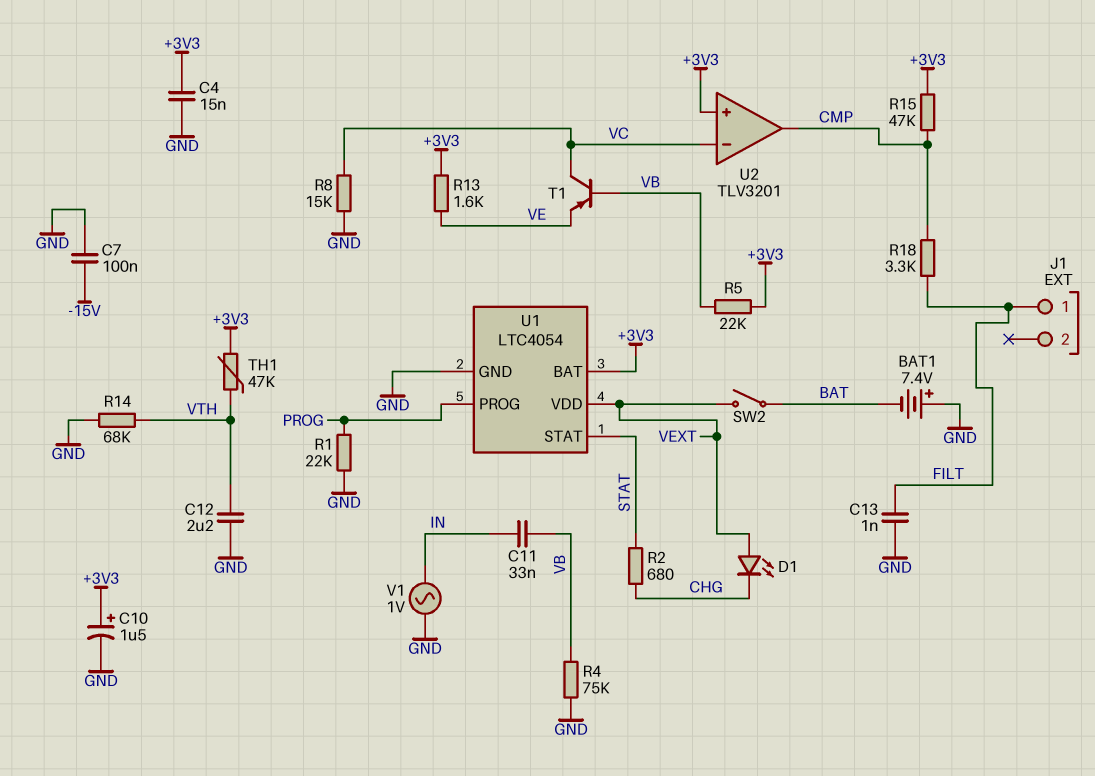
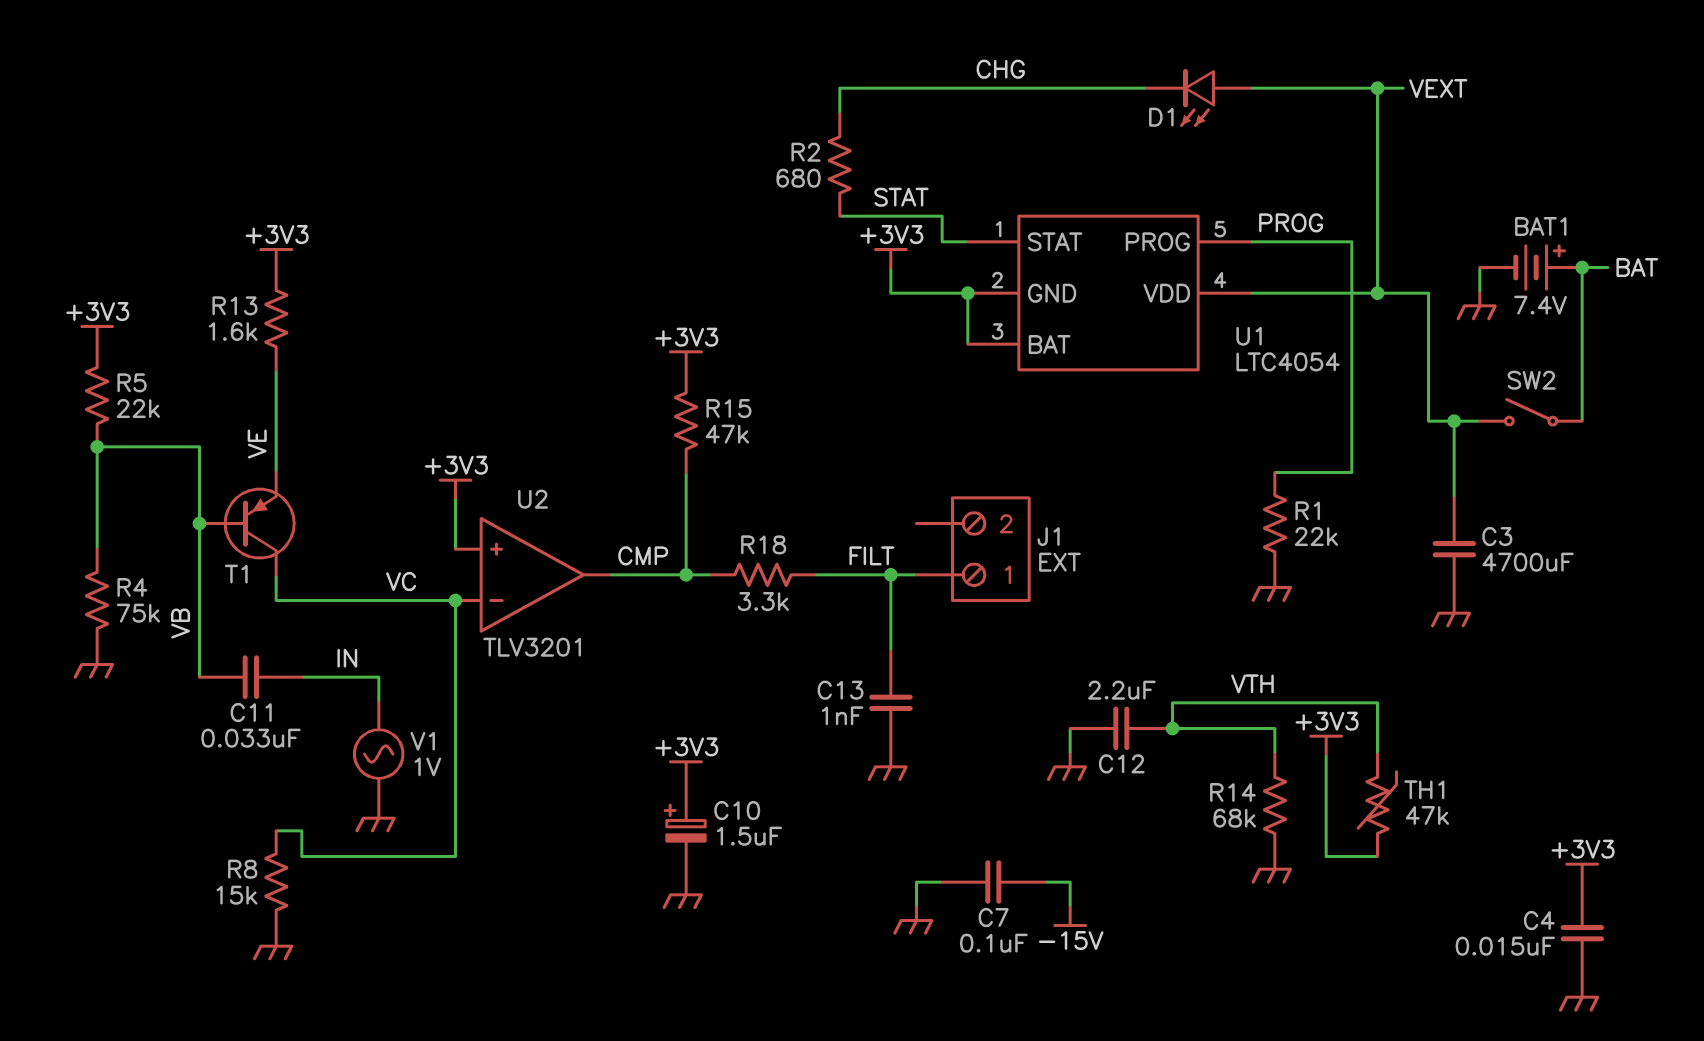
BAT1: 7.4V (plus GND, minus BAT) -> 7.4V (plus BAT, minus GND)
C3: none -> 4700uF (GND, VEXT)
U1 pin GND: GND -> +3V3

